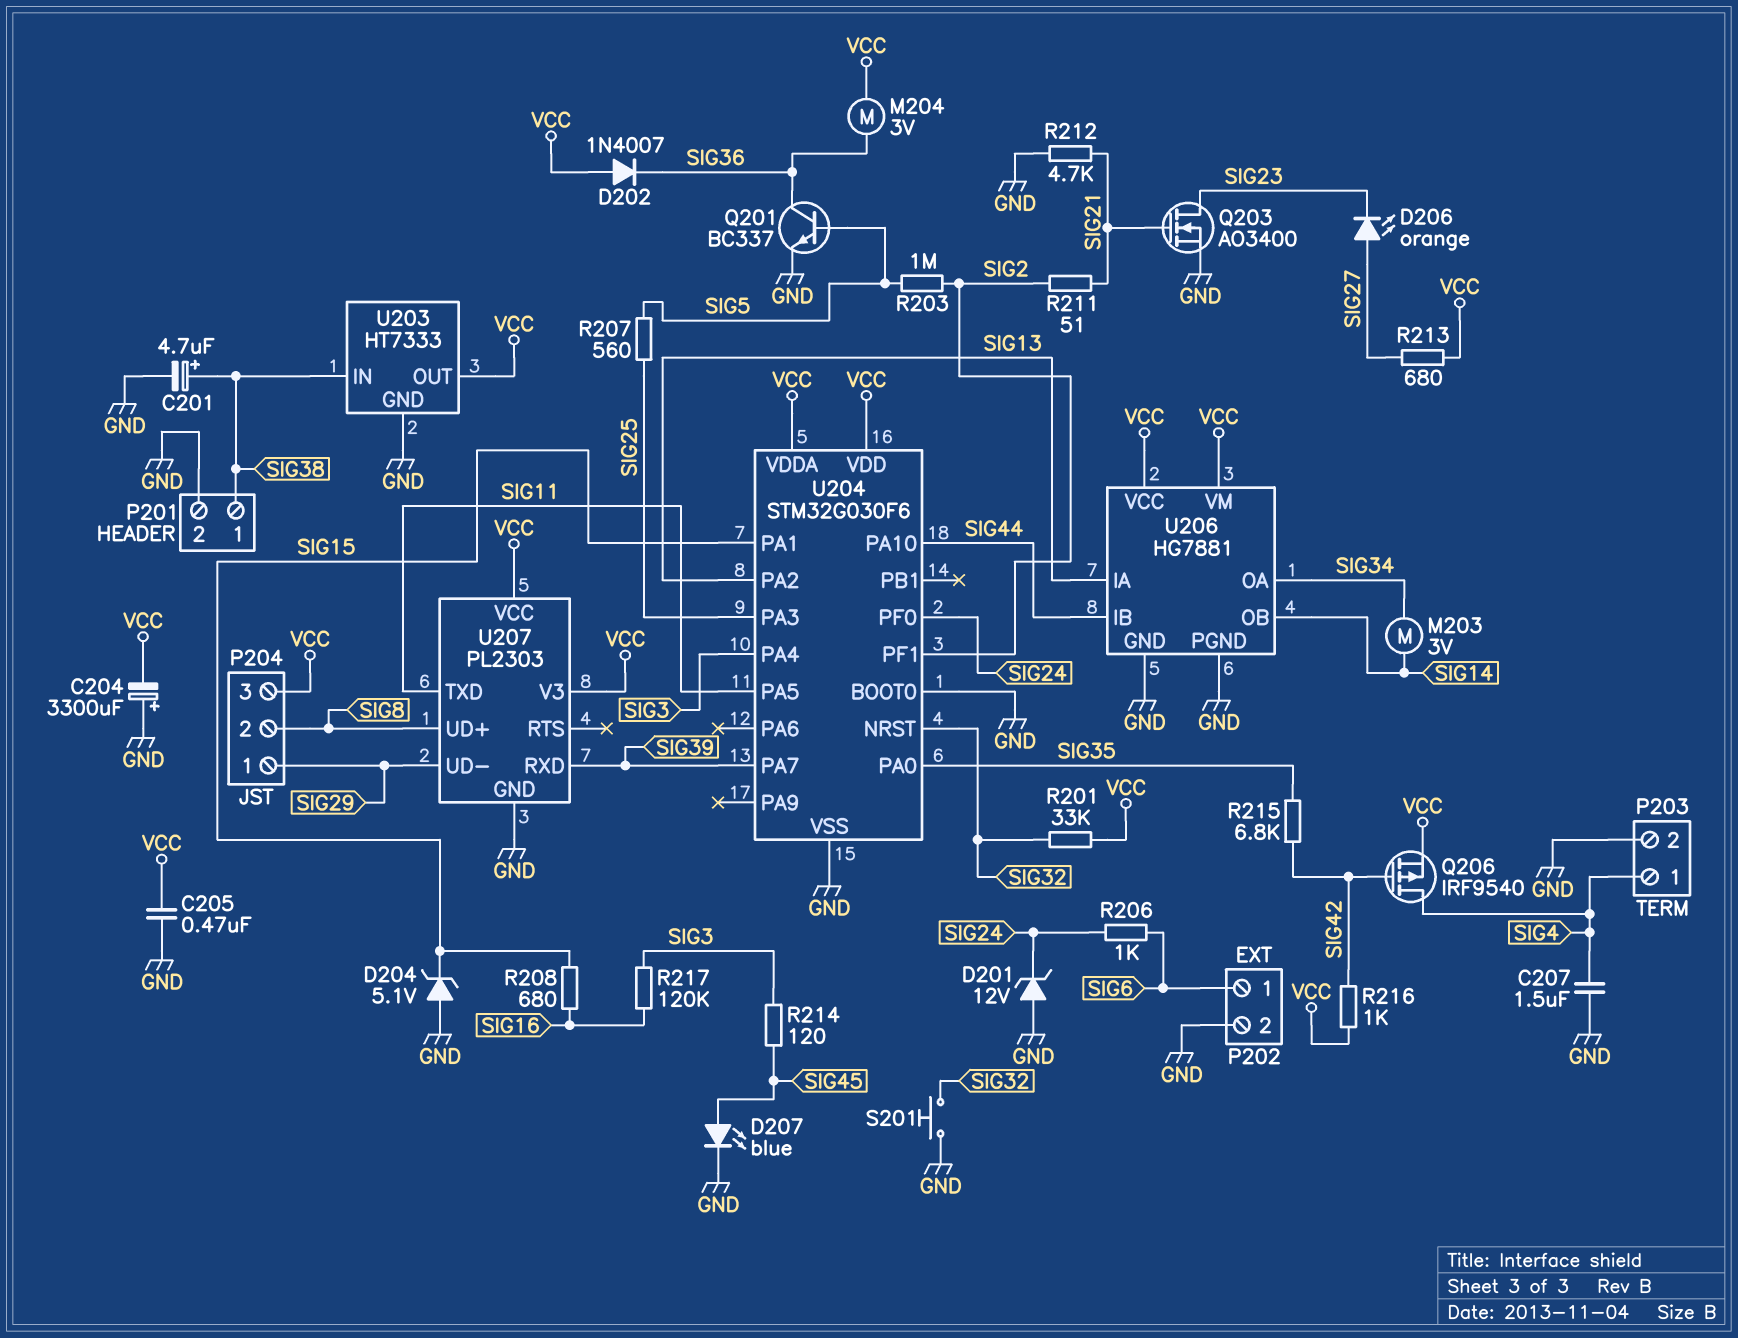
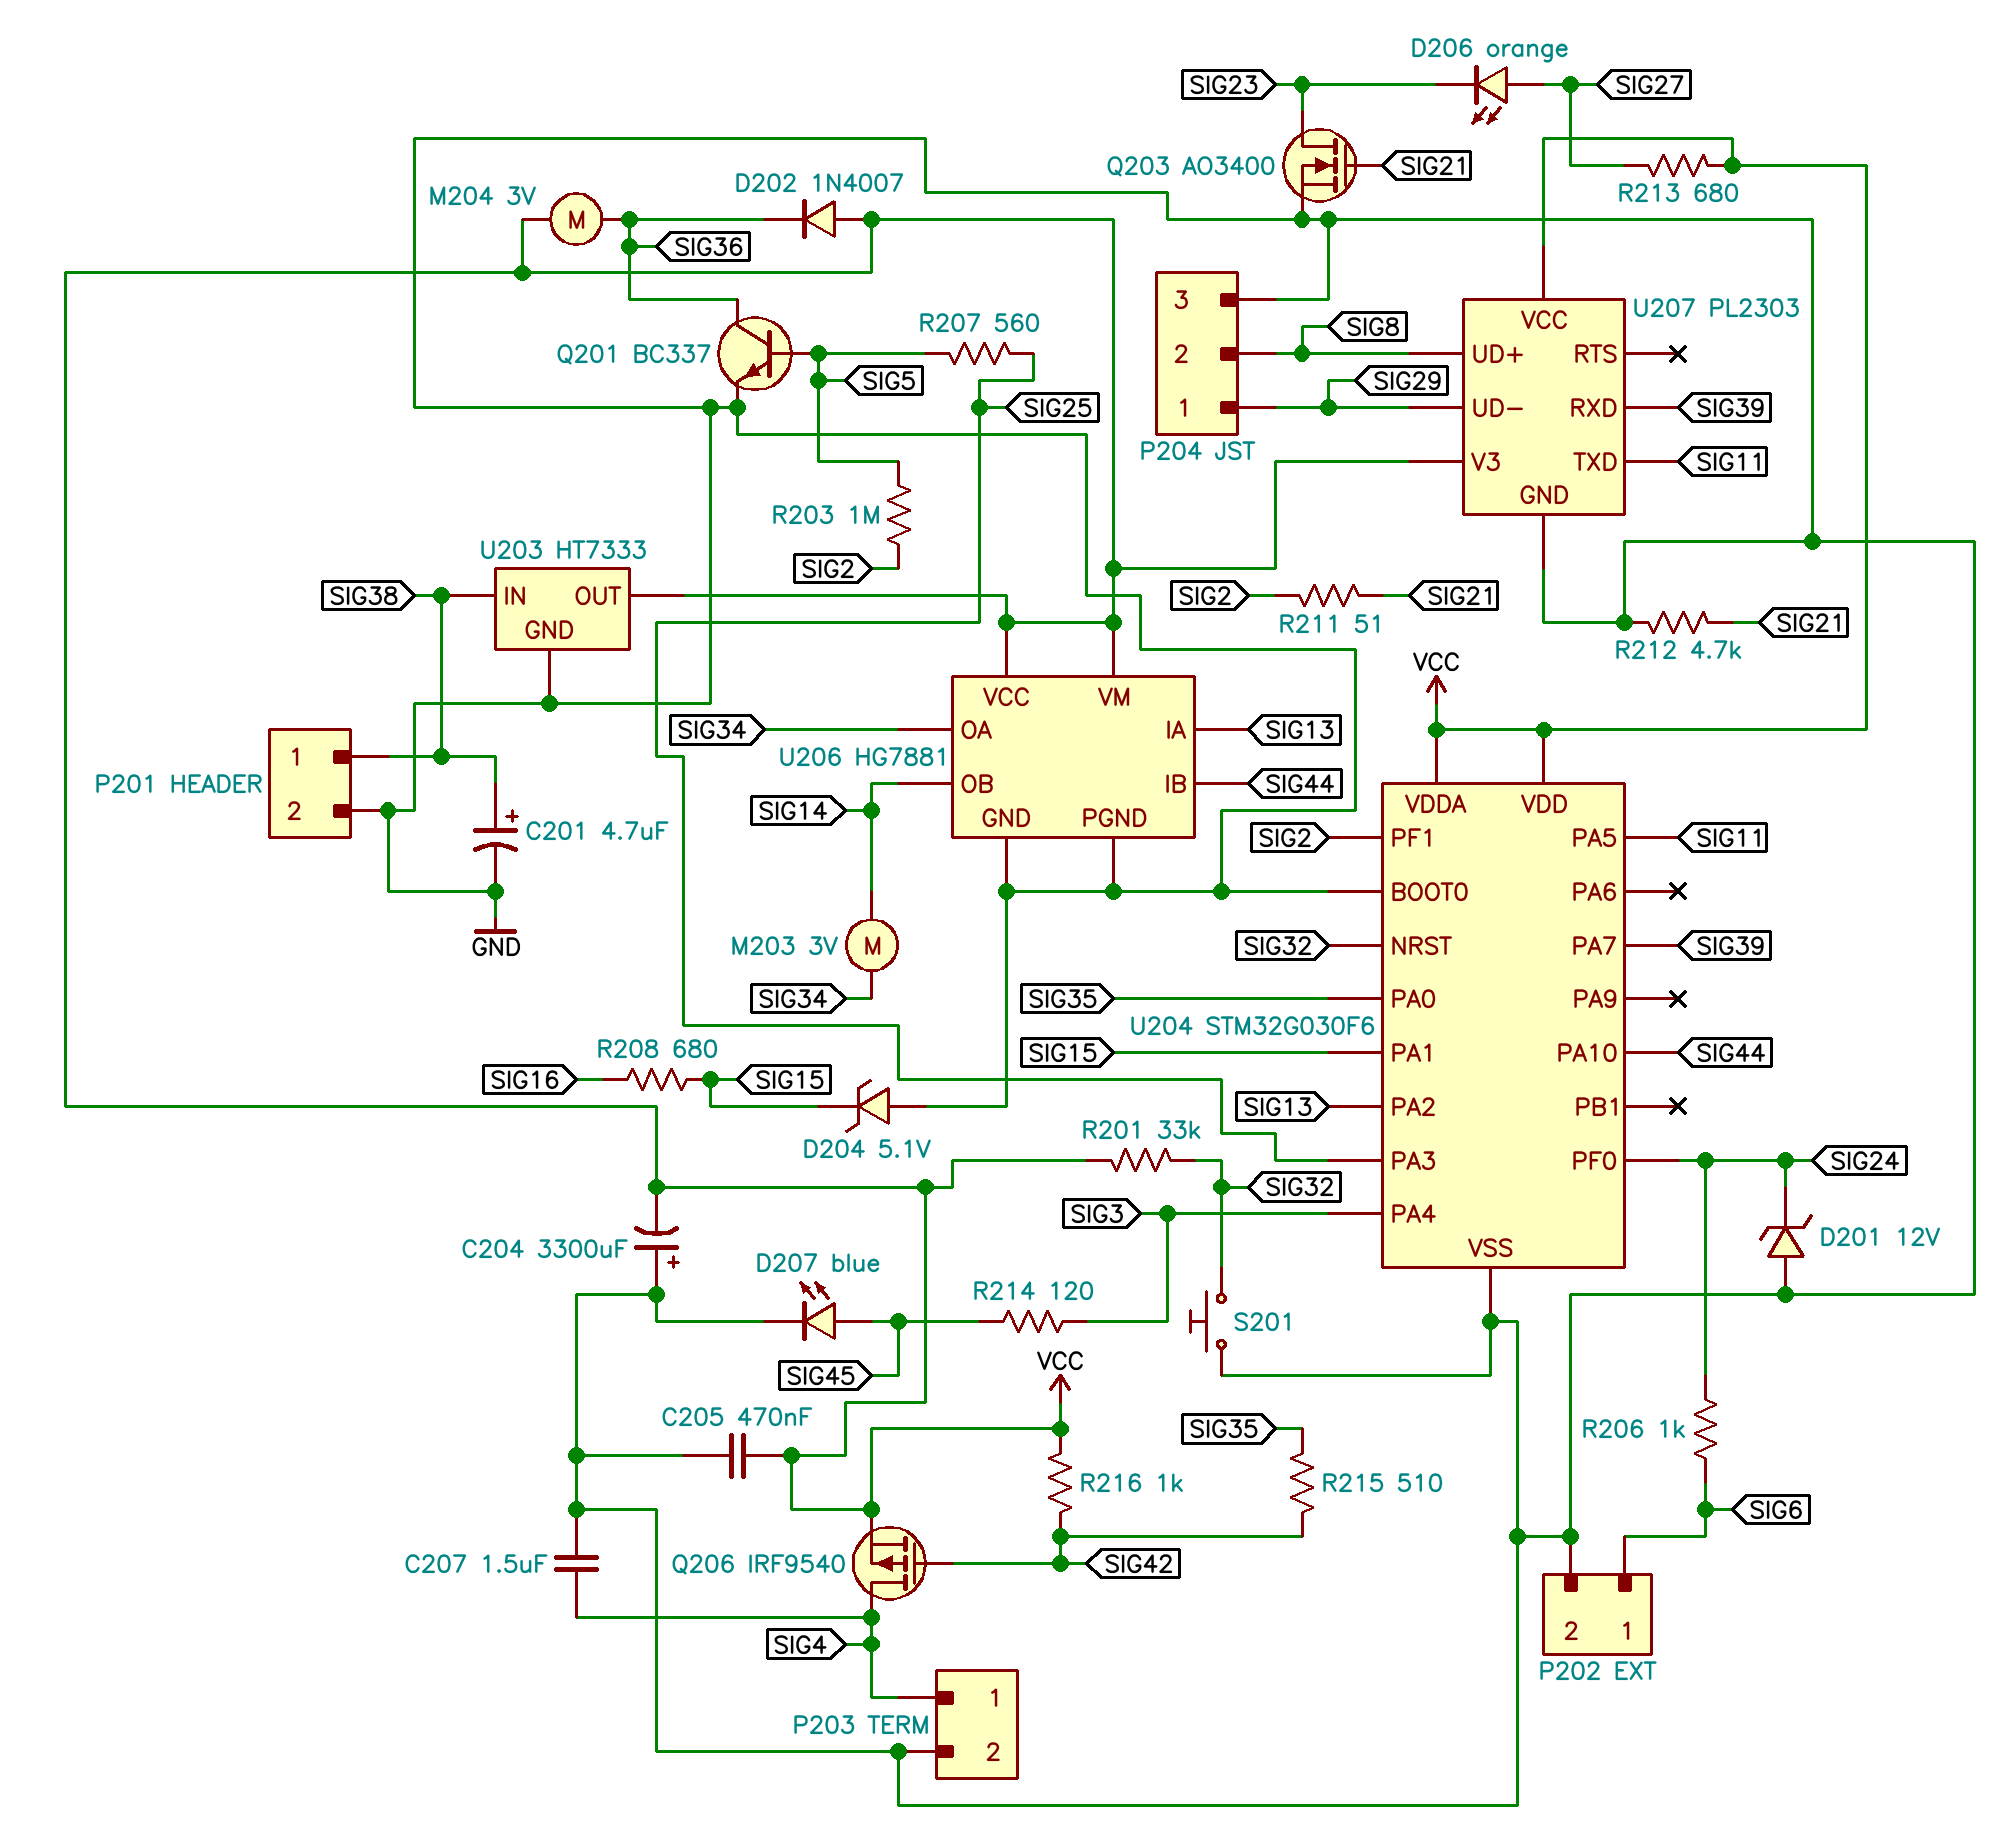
P204 pin 3: VCC -> GND
R215: 6.8k (SIG35, SIG42) -> 510 (SIG35, SIG42)
R217: 120k (SIG3, SIG16) -> none

